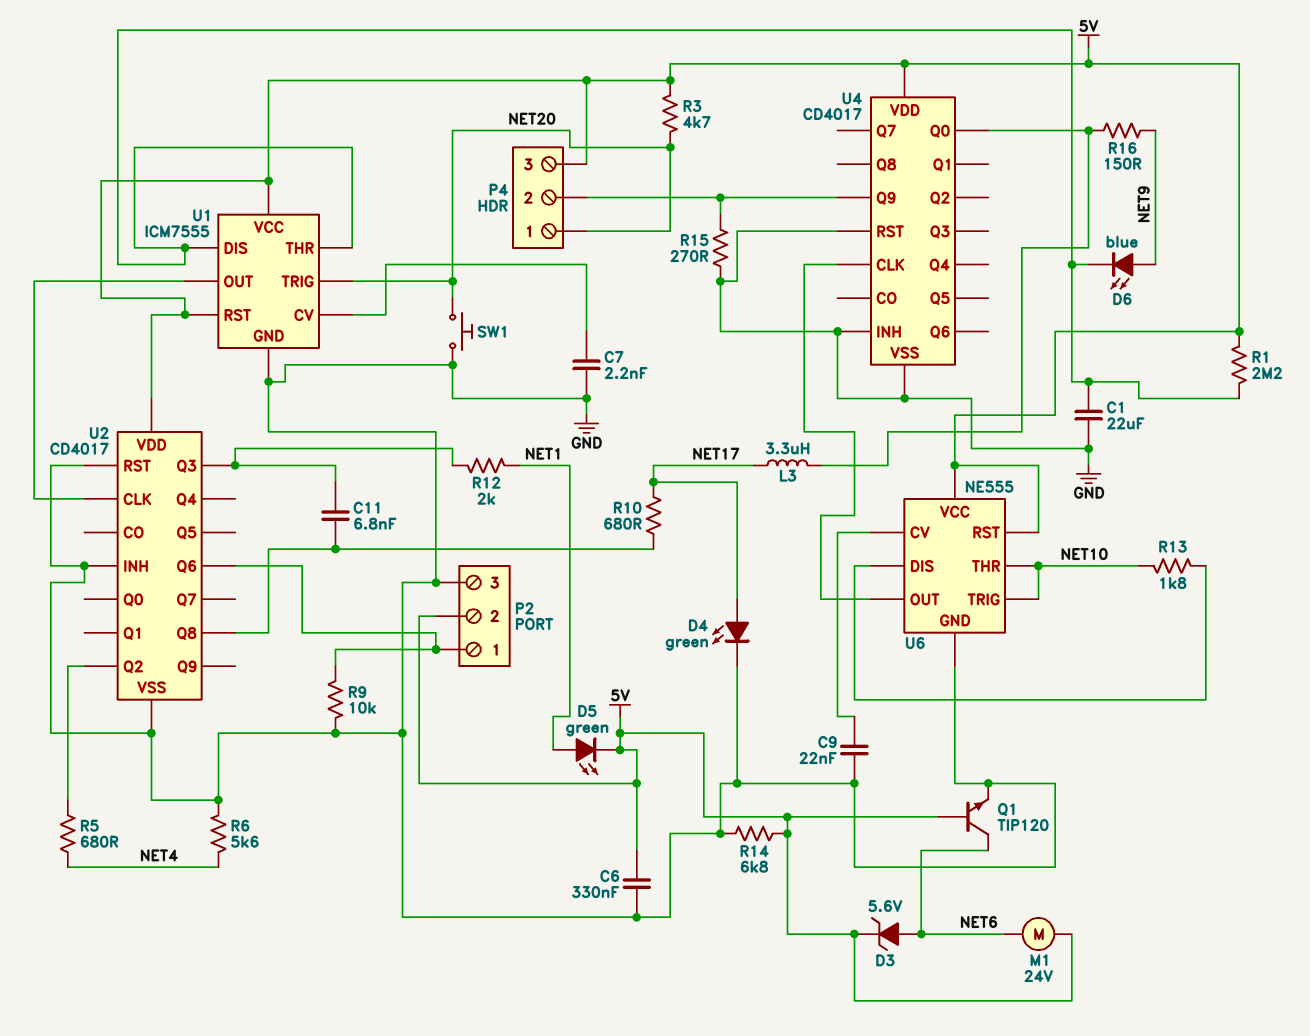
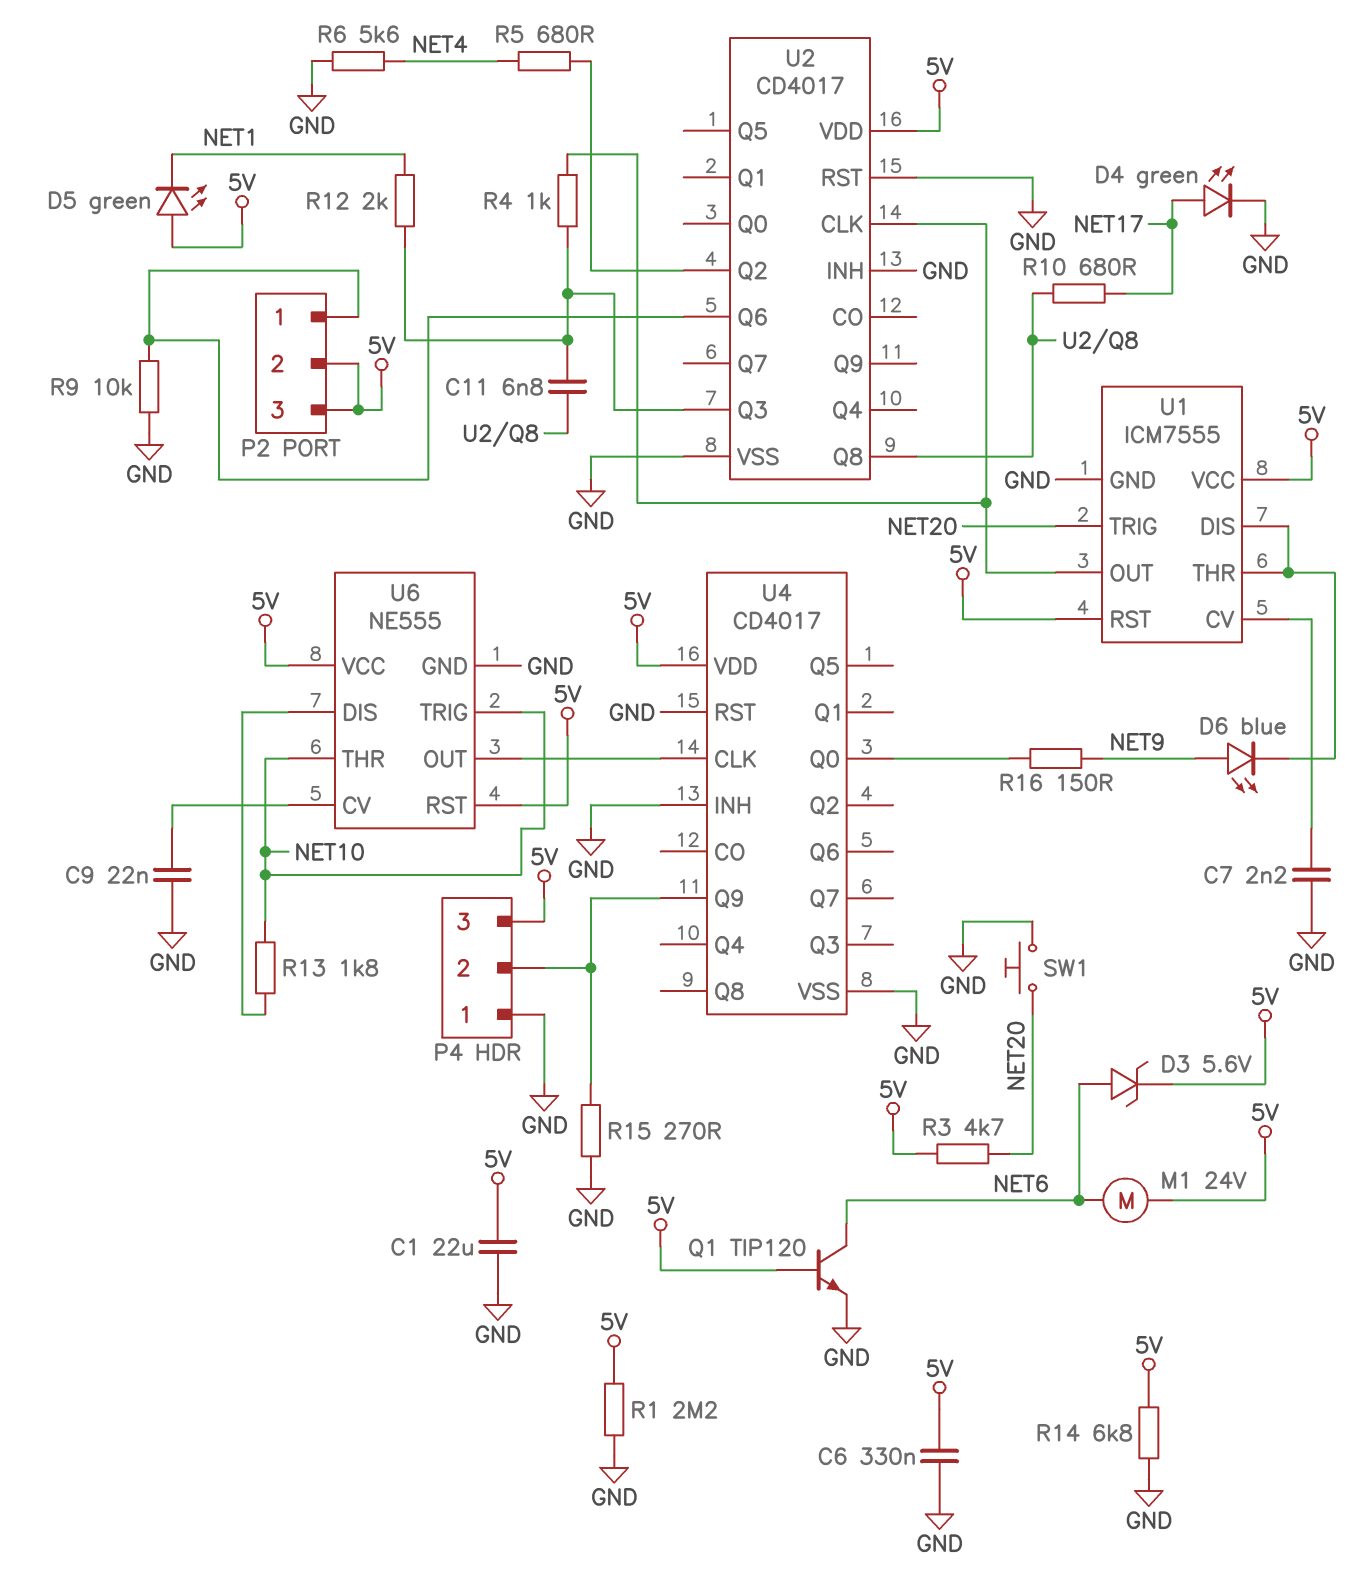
C1: 22uF (GND, U1/DIS) -> 22uF (5V, GND)
D5: LED green (A NET1, K 5V) -> LED green (A 5V, K NET1)
L3: 3.3uH (NET17, U4/Q0) -> none
P2 pin 3: GND -> 5V
P4 pin 1: NET20 -> GND
R1: 2.2M (5V, U1/DIS) -> 2.2M (5V, GND)
R4: none -> 1k (U1/OUT, U2/Q3)

